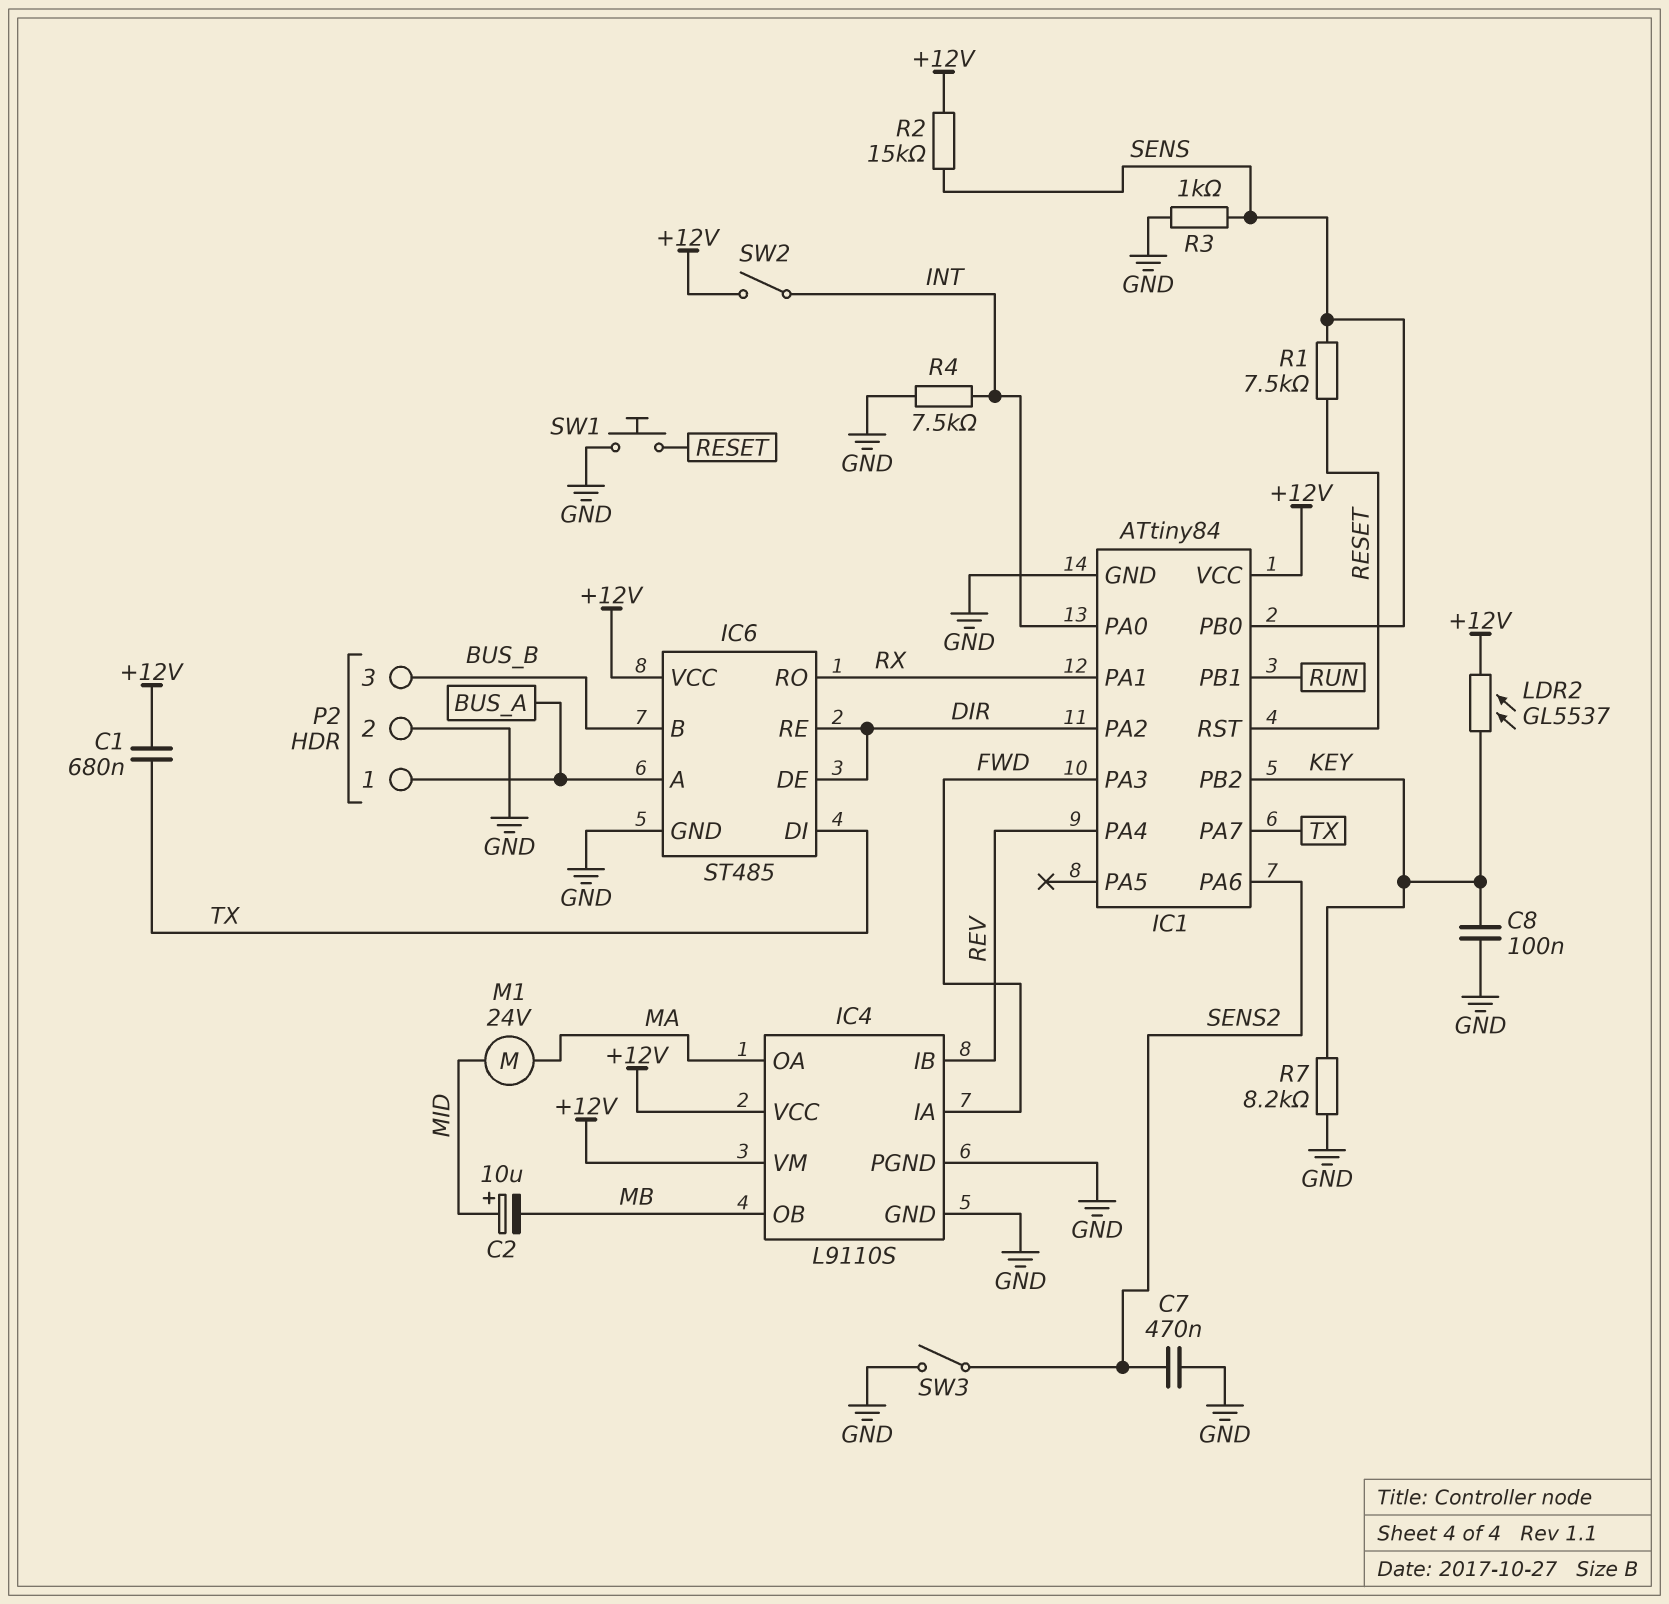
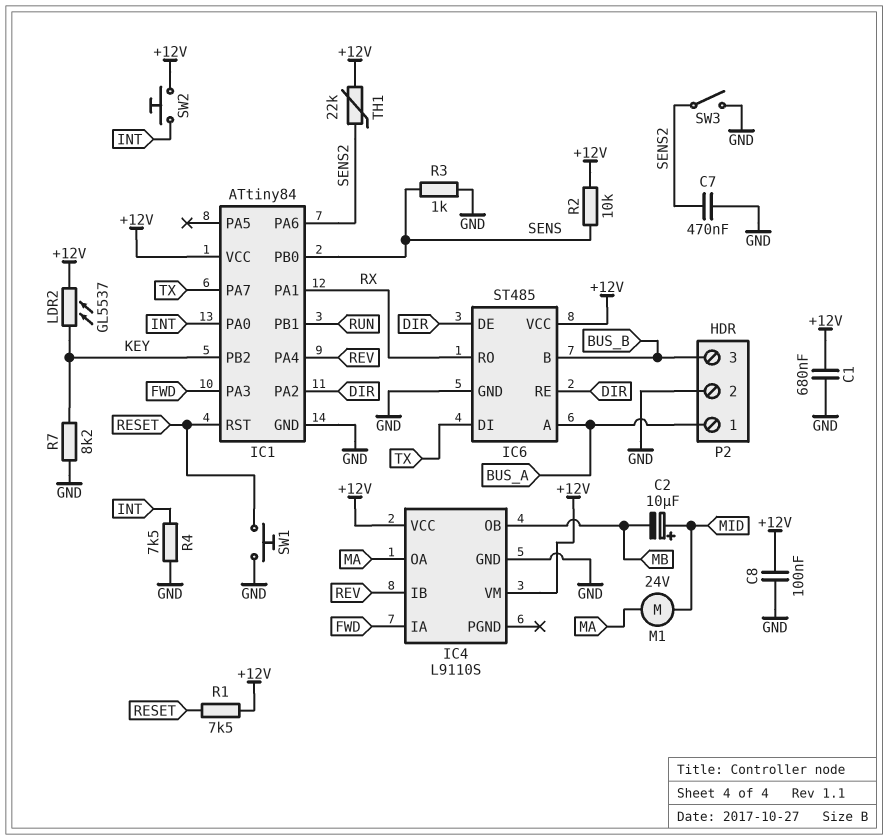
C1: 680nF (+12V, TX) -> 680nF (+12V, GND)
C8: 100nF (GND, KEY) -> 100nF (+12V, GND)
IC4 pin PGND: GND -> none
R1: 7.5k (RESET, SENS) -> 7.5k (+12V, RESET)
R2: 15k (+12V, SENS) -> 10k (+12V, SENS)
SW2: switch (+12V, INT) -> button (+12V, INT)
TH1: none -> 22k (+12V, SENS2)

